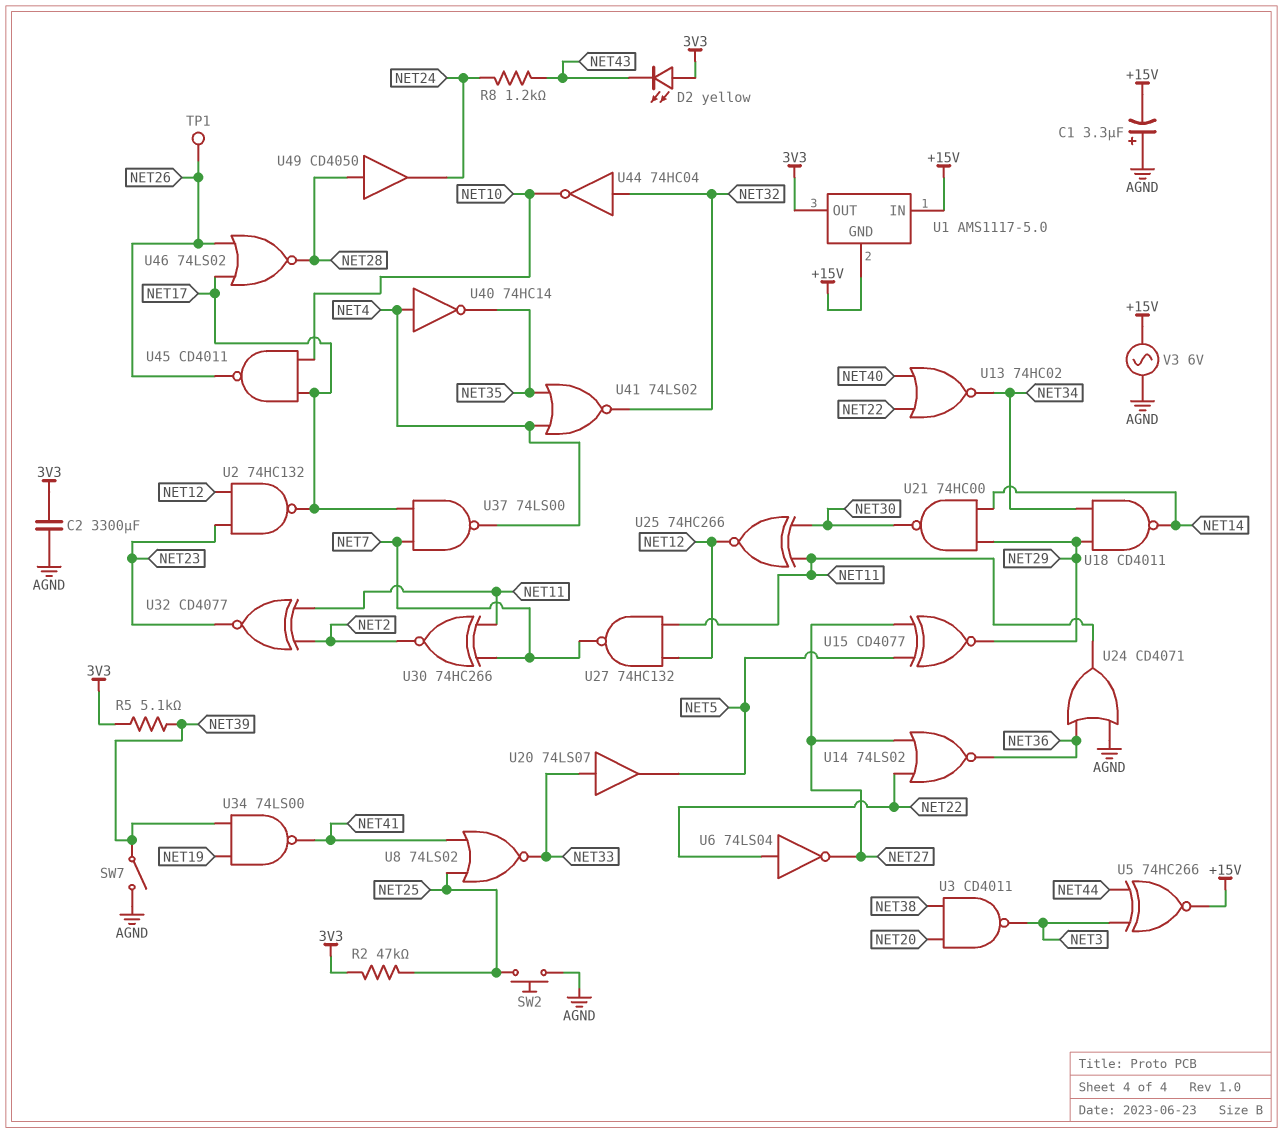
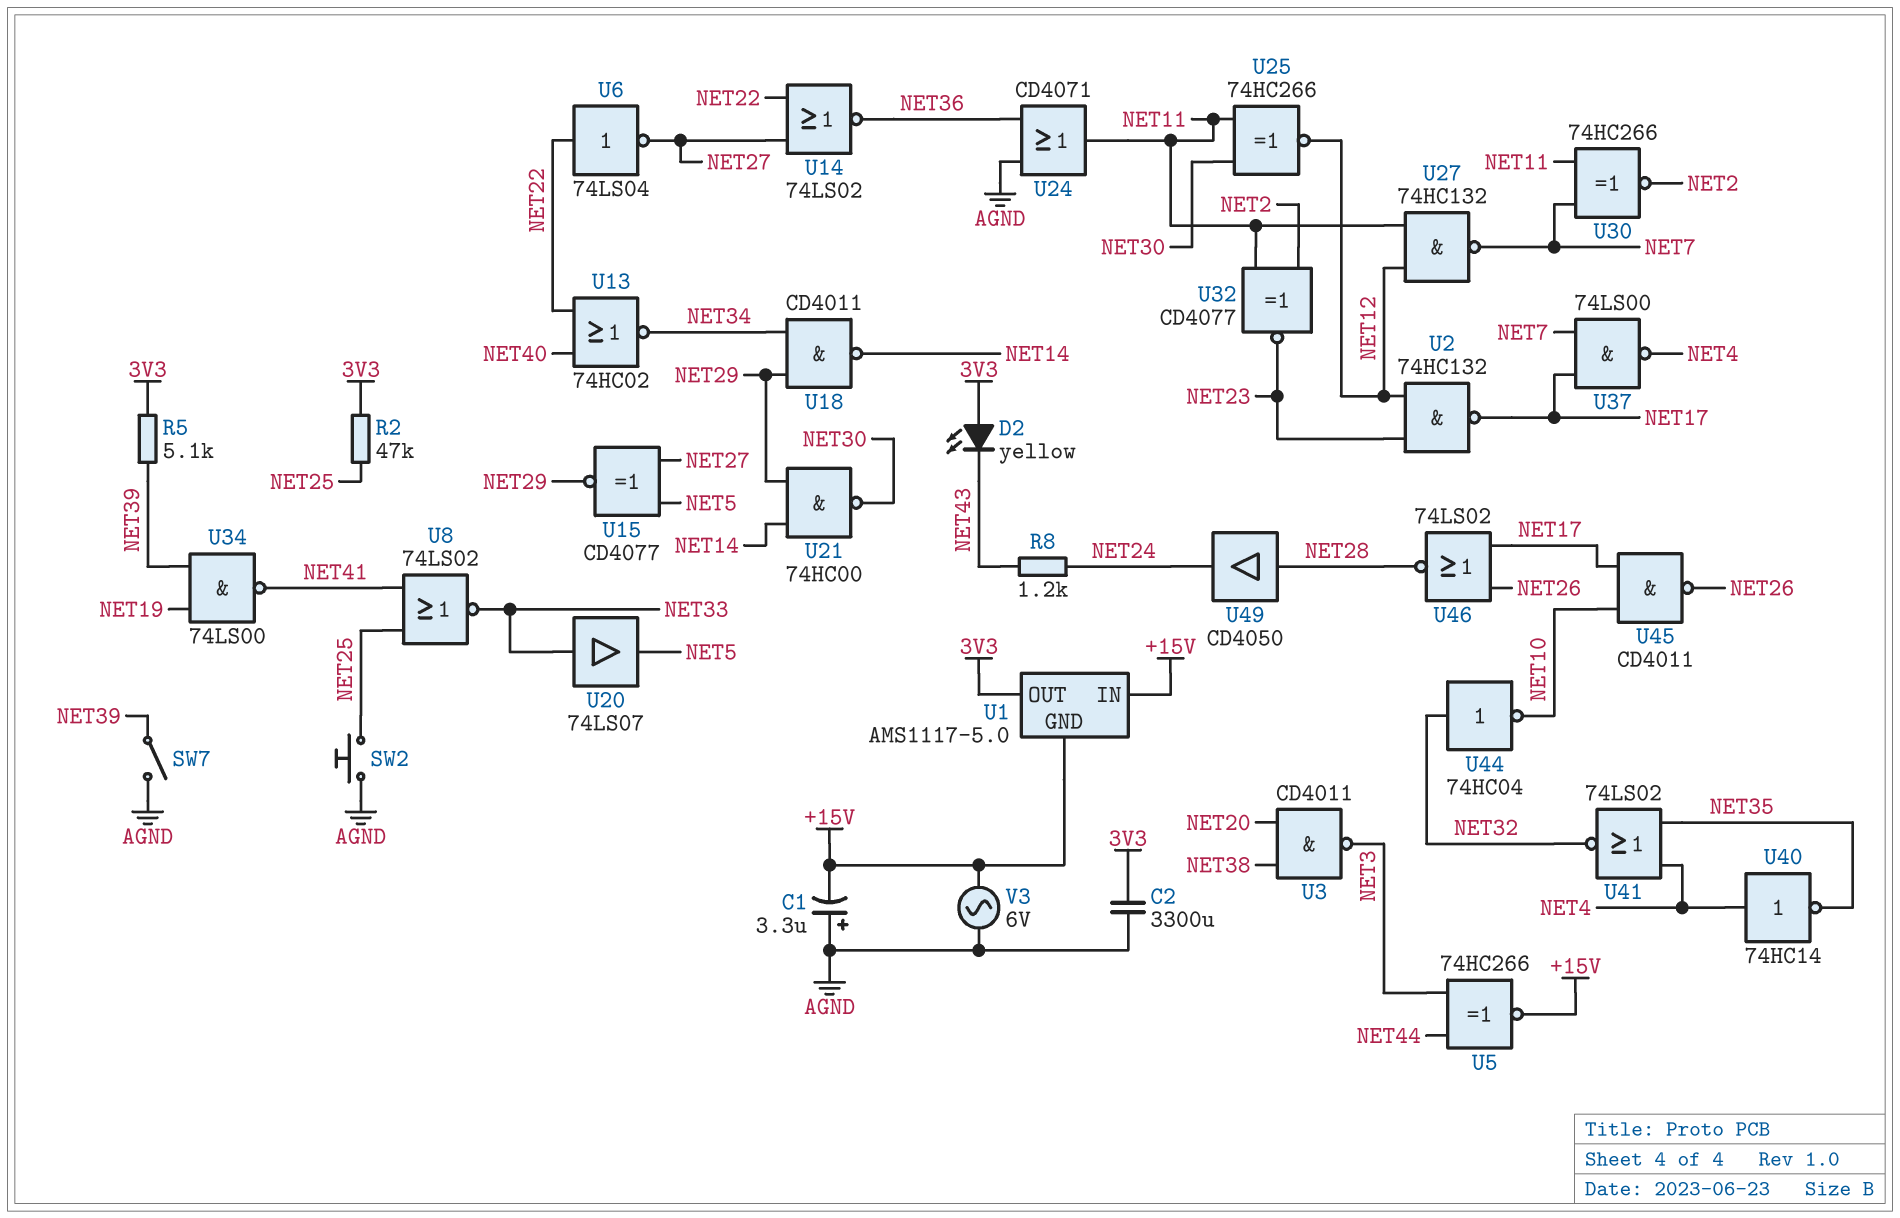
TP1: test point (NET26) -> none

